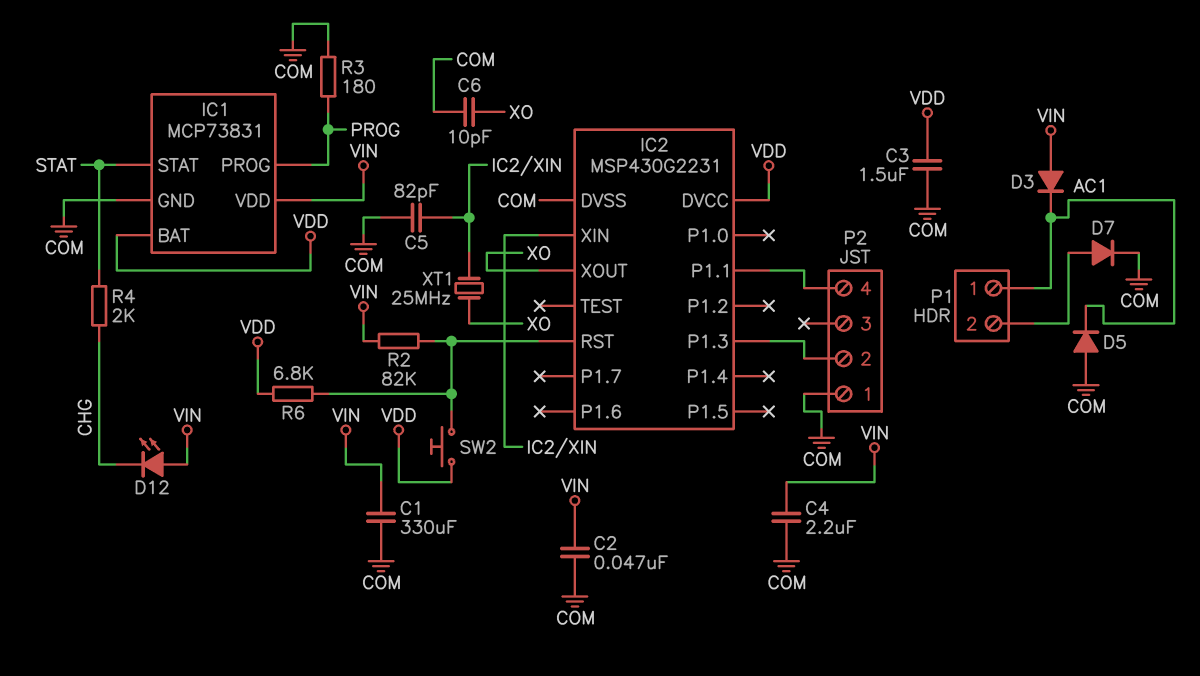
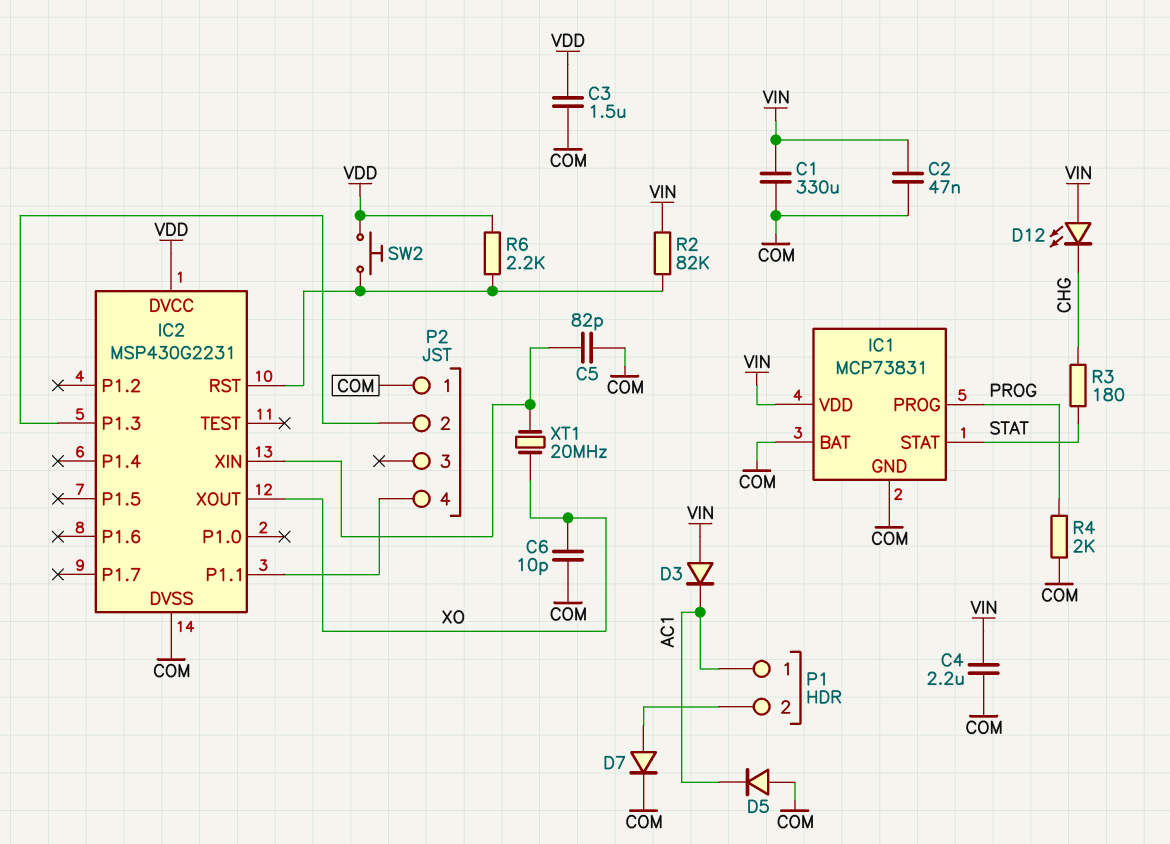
IC1 pin BAT: VDD -> COM
R3: 180 (COM, PROG) -> 180 (CHG, STAT)
R4: 2k (CHG, STAT) -> 2k (COM, PROG)
R6: 6.8k (IC2/RST, VDD) -> 2.2k (IC2/RST, VDD)
XT1: 25MHz (IC2/XIN, XO) -> 20MHz (IC2/XIN, XO)

